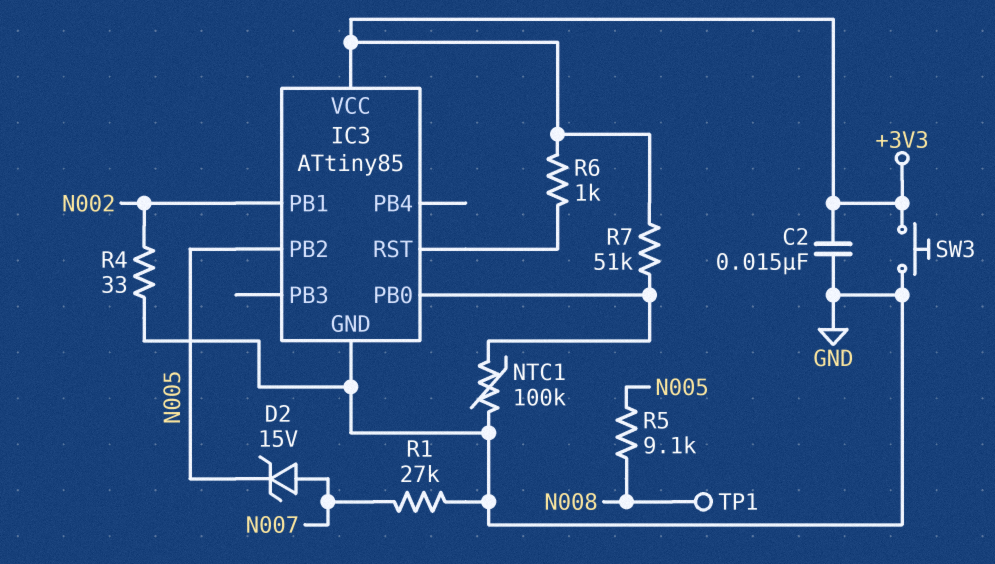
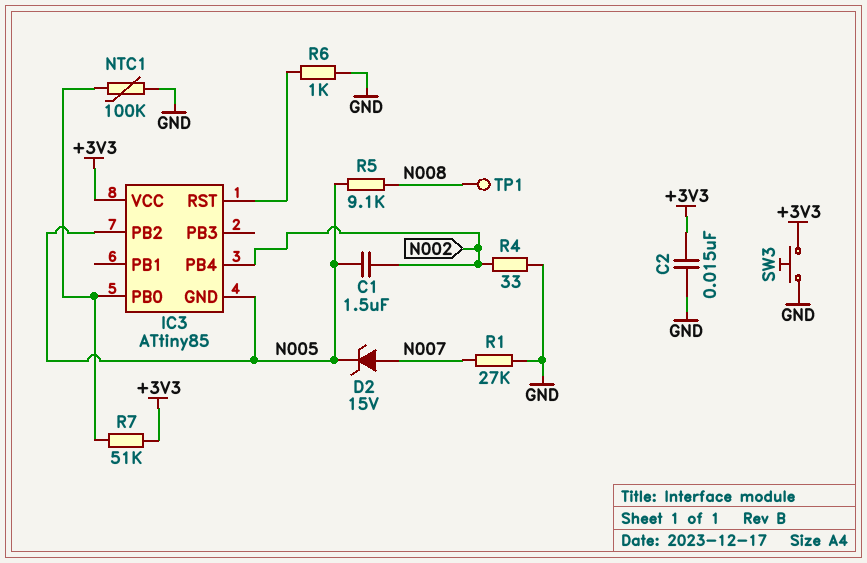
C1: none -> 1.5uF (N002, N005)
IC3 pin GND: GND -> N005
IC3 pin PB1: N002 -> none
IC3 pin PB4: none -> N002
R6: 1k (+3V3, IC3/RST) -> 1k (GND, IC3/RST)

